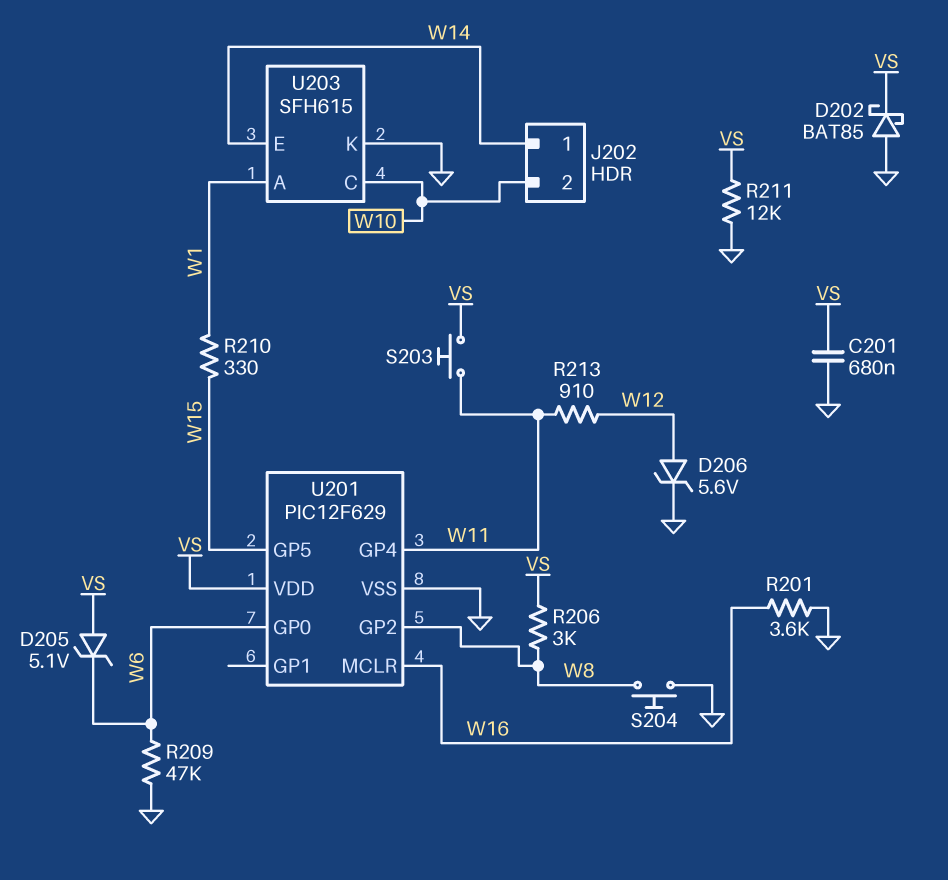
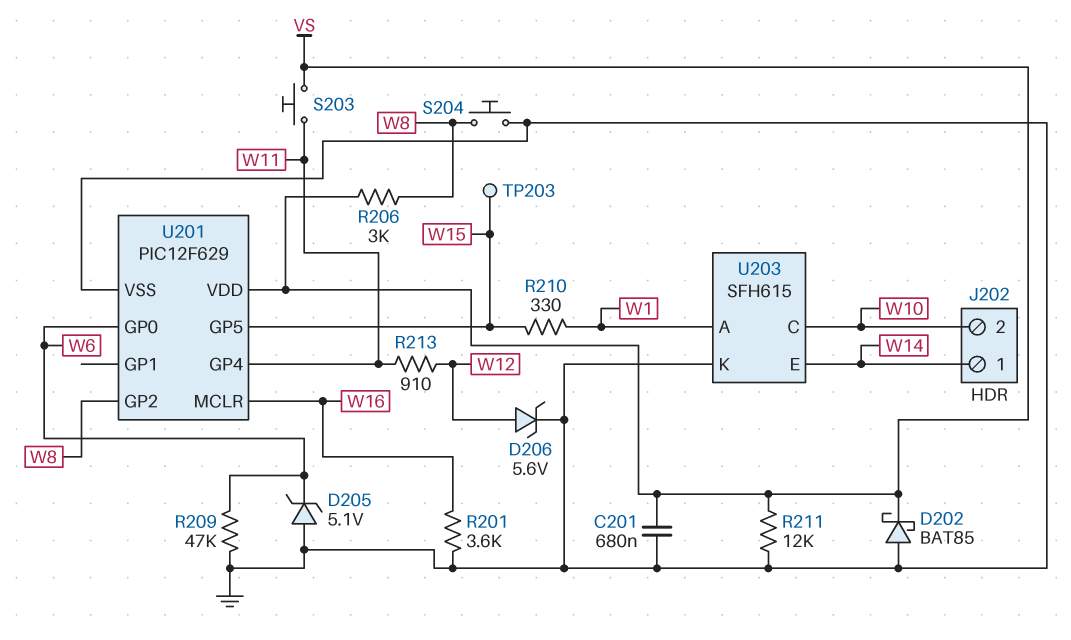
D205: zener 5.1V (A VS, K W6) -> zener 5.1V (A GND, K W6)
TP203: none -> test point (W15)

